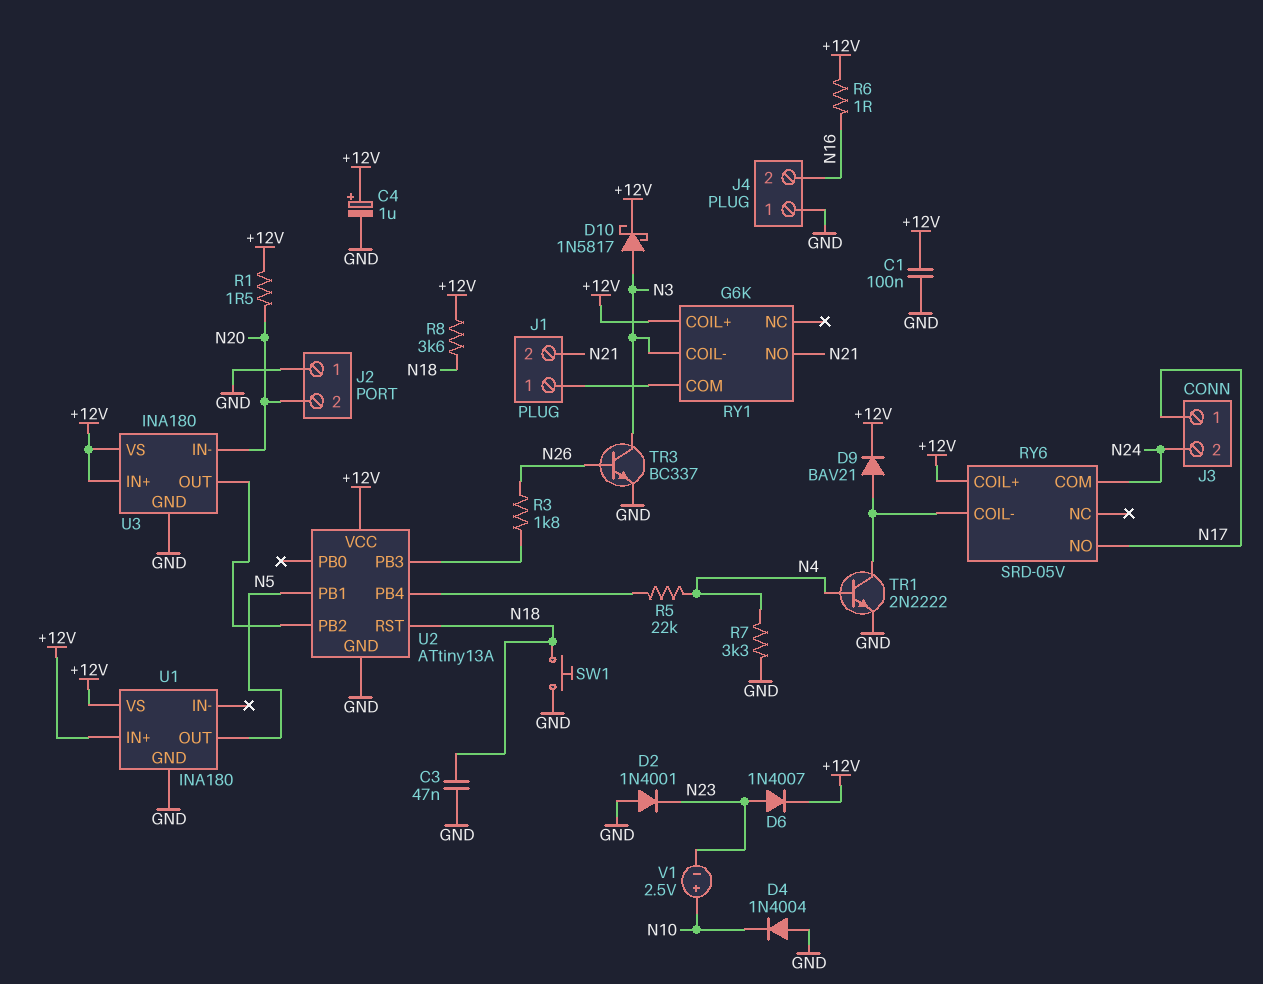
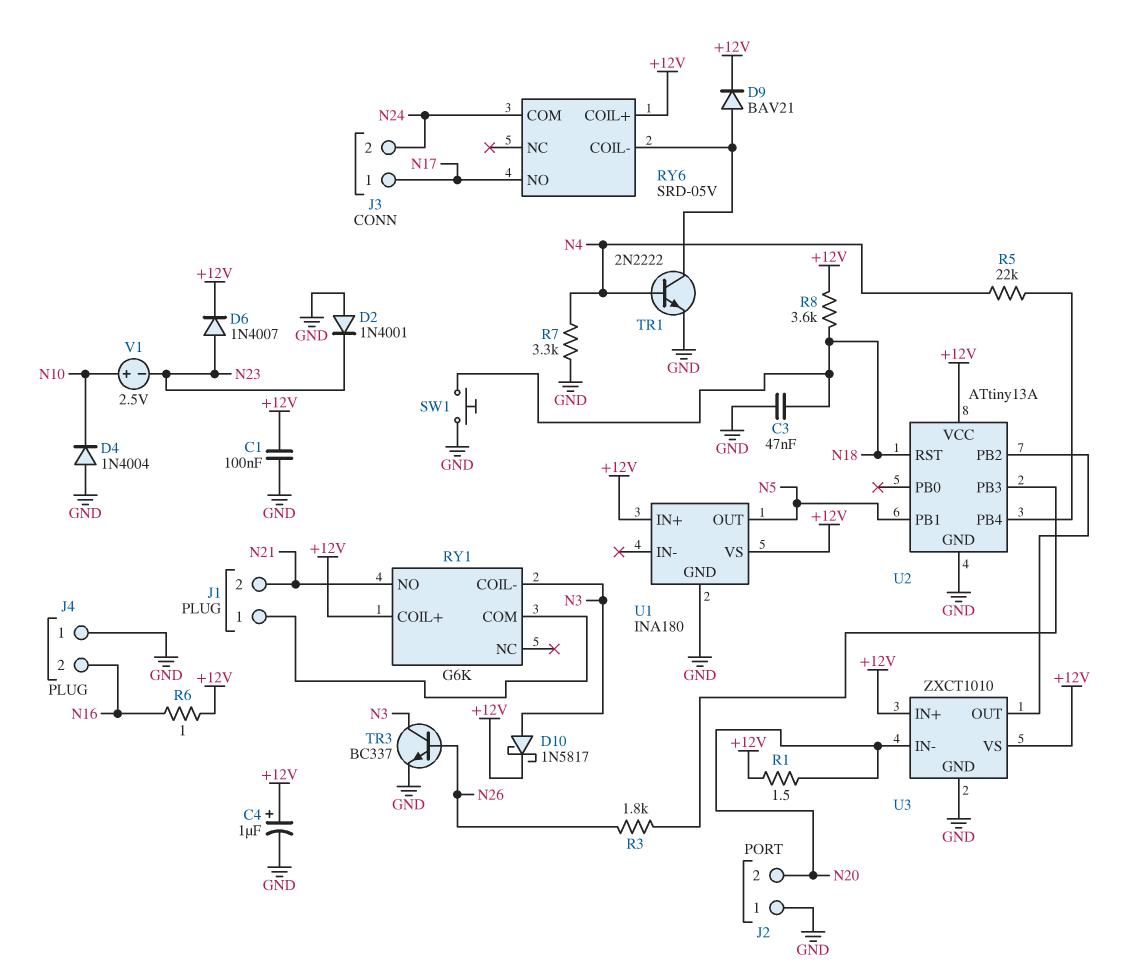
U3: INA180 -> ZXCT1010

